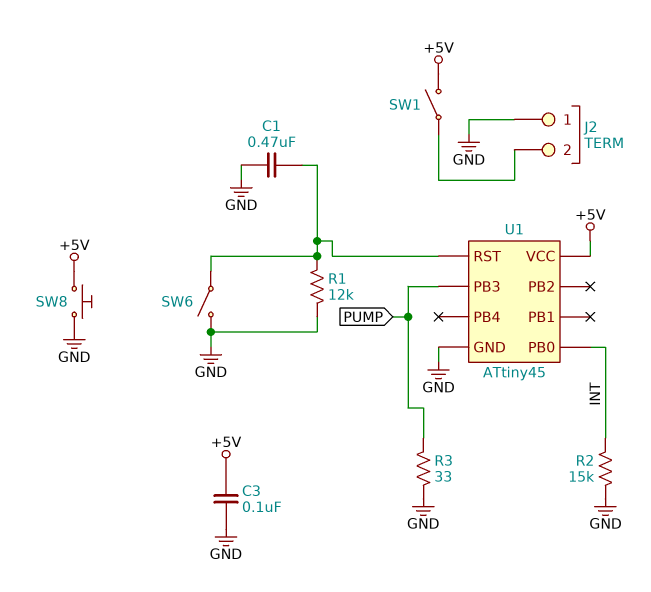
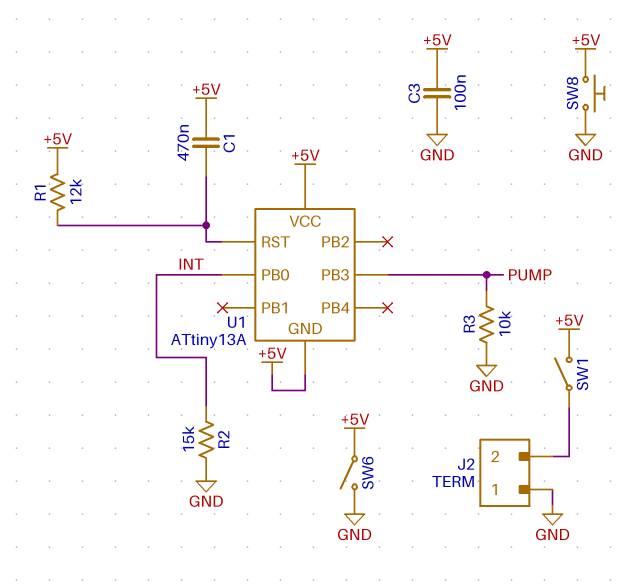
C1: 470nF (GND, U1/RST) -> 470nF (+5V, U1/RST)
R1: 12k (GND, U1/RST) -> 12k (+5V, U1/RST)
R3: 33 (GND, PUMP) -> 10k (GND, PUMP)
SW6: switch (GND, U1/RST) -> switch (+5V, GND)
U1: ATtiny45 -> ATtiny13A
U1 pin GND: GND -> +5V

